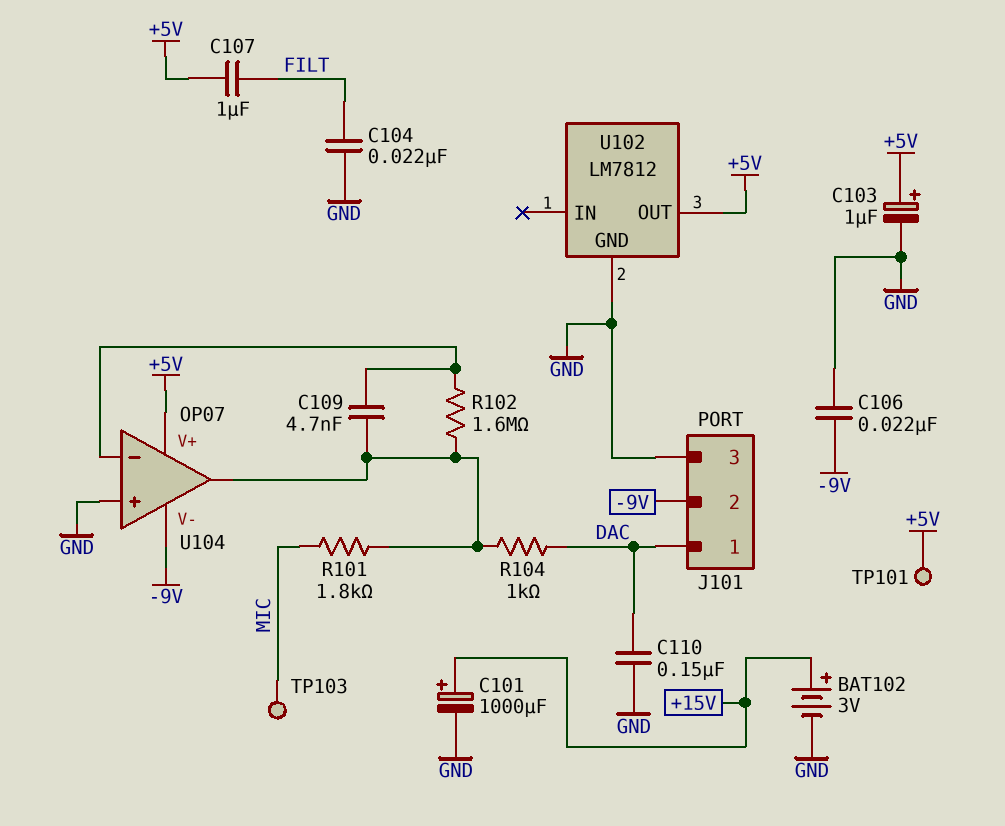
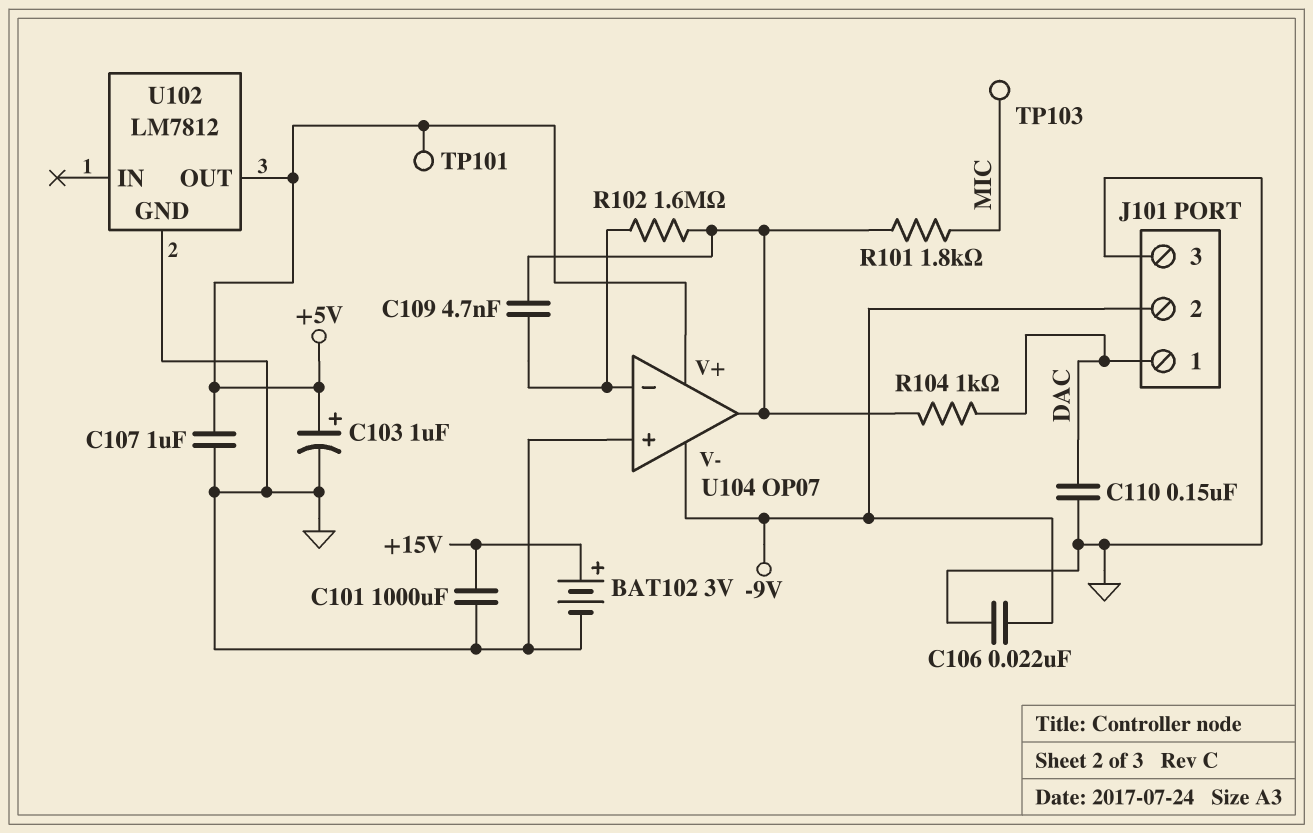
C101: 1000uF (plus +15V, minus GND) -> 1000uF (+15V, GND)
C104: 22nF (FILT, GND) -> none
C107: 1uF (+5V, FILT) -> 1uF (+5V, GND)

